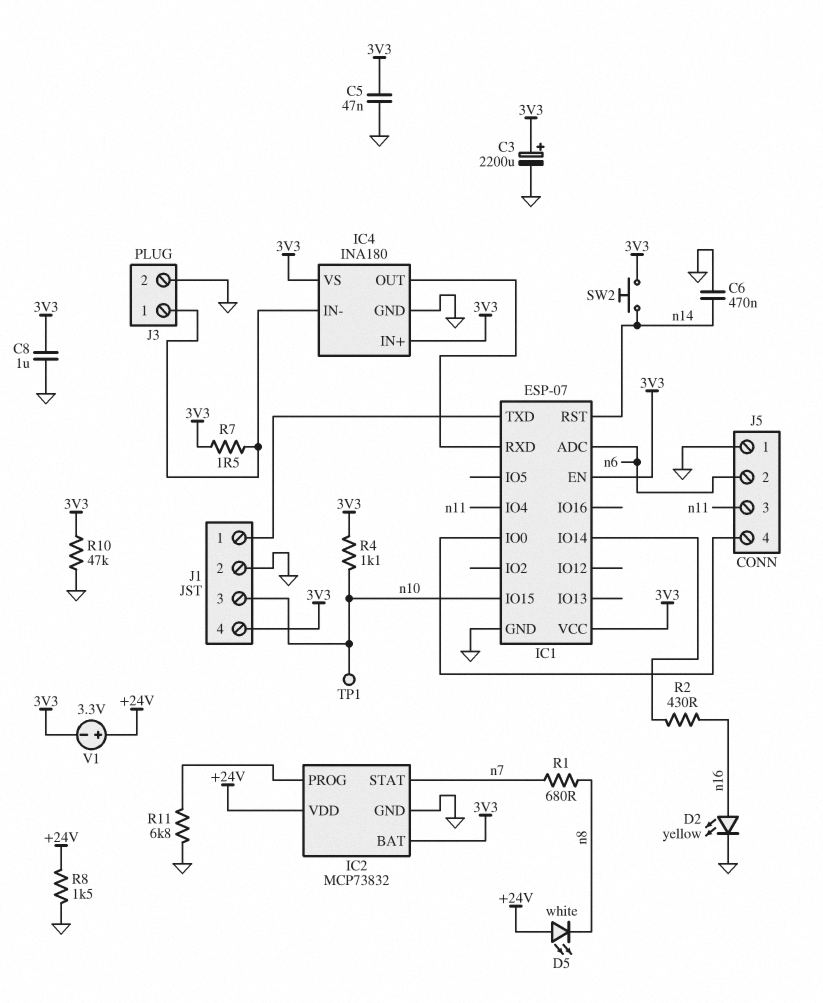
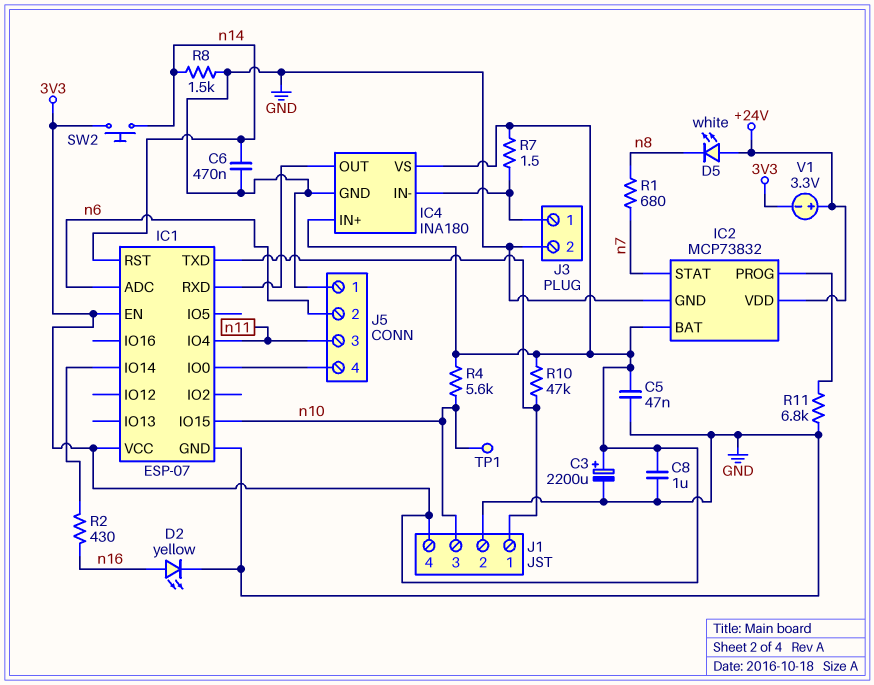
R4: 1.1k (3V3, n10) -> 5.6k (3V3, n10)
R8: 1.5k (+24V, GND) -> 1.5k (GND, n14)
R10: 47k (3V3, GND) -> 47k (3V3, IC1/TXD)

